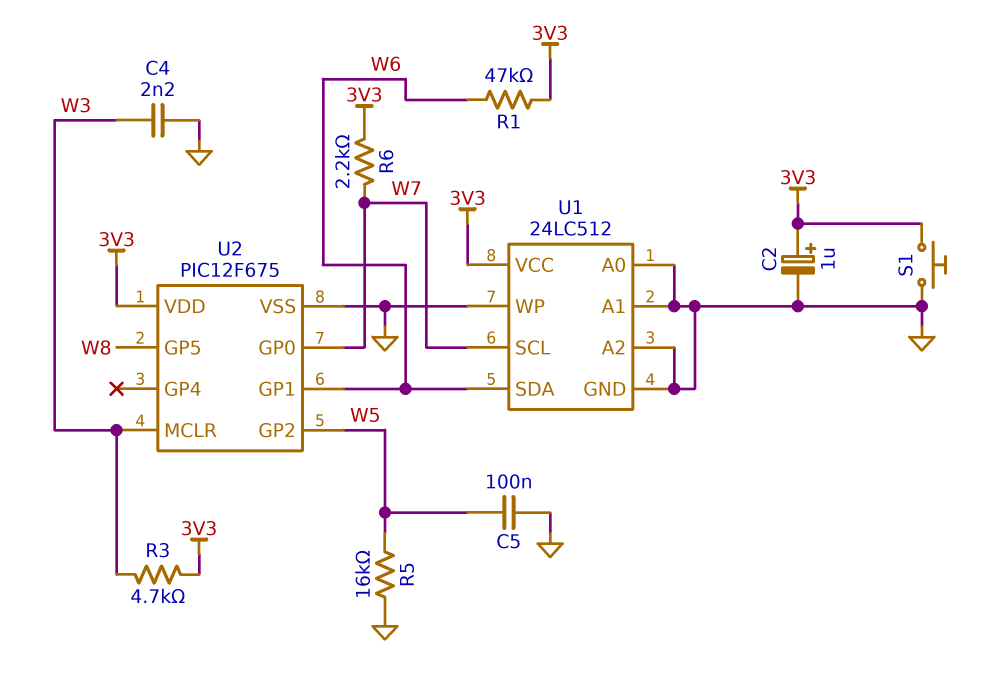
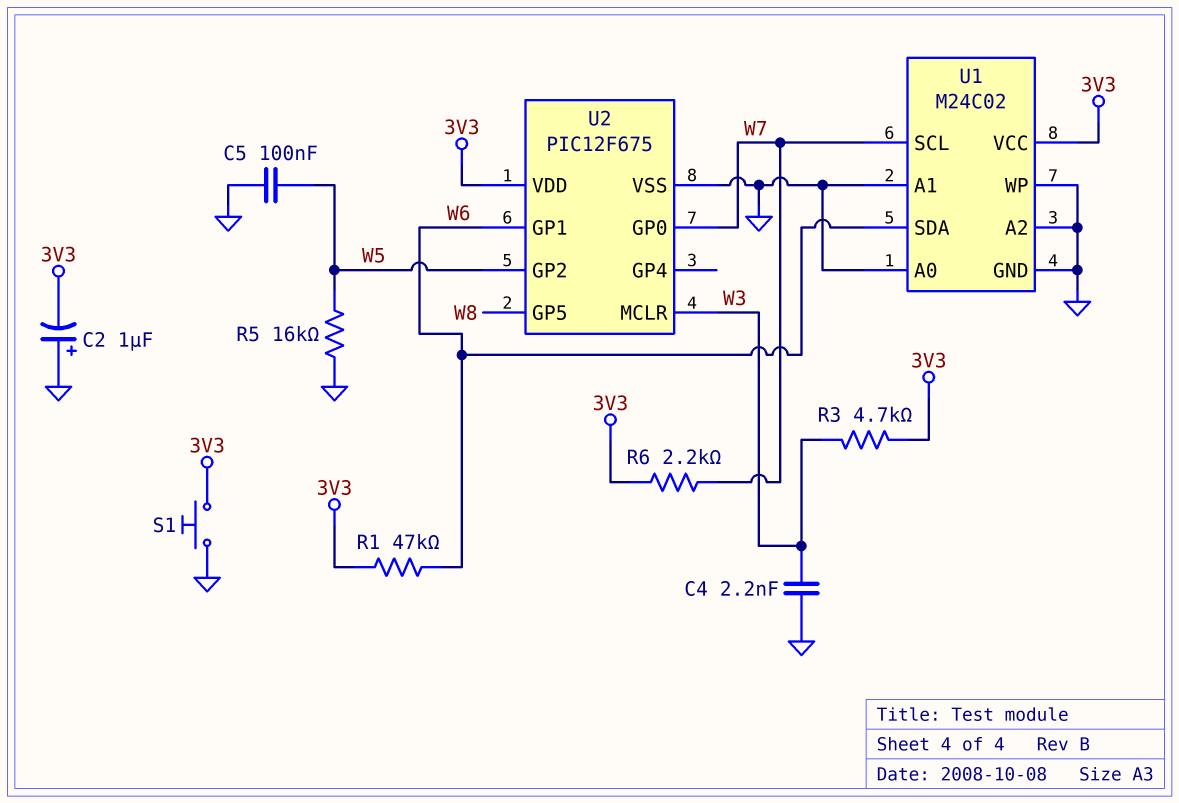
C2: 1uF (plus 3V3, minus GND) -> 1uF (plus GND, minus 3V3)
U1: 24LC512 -> M24C02

